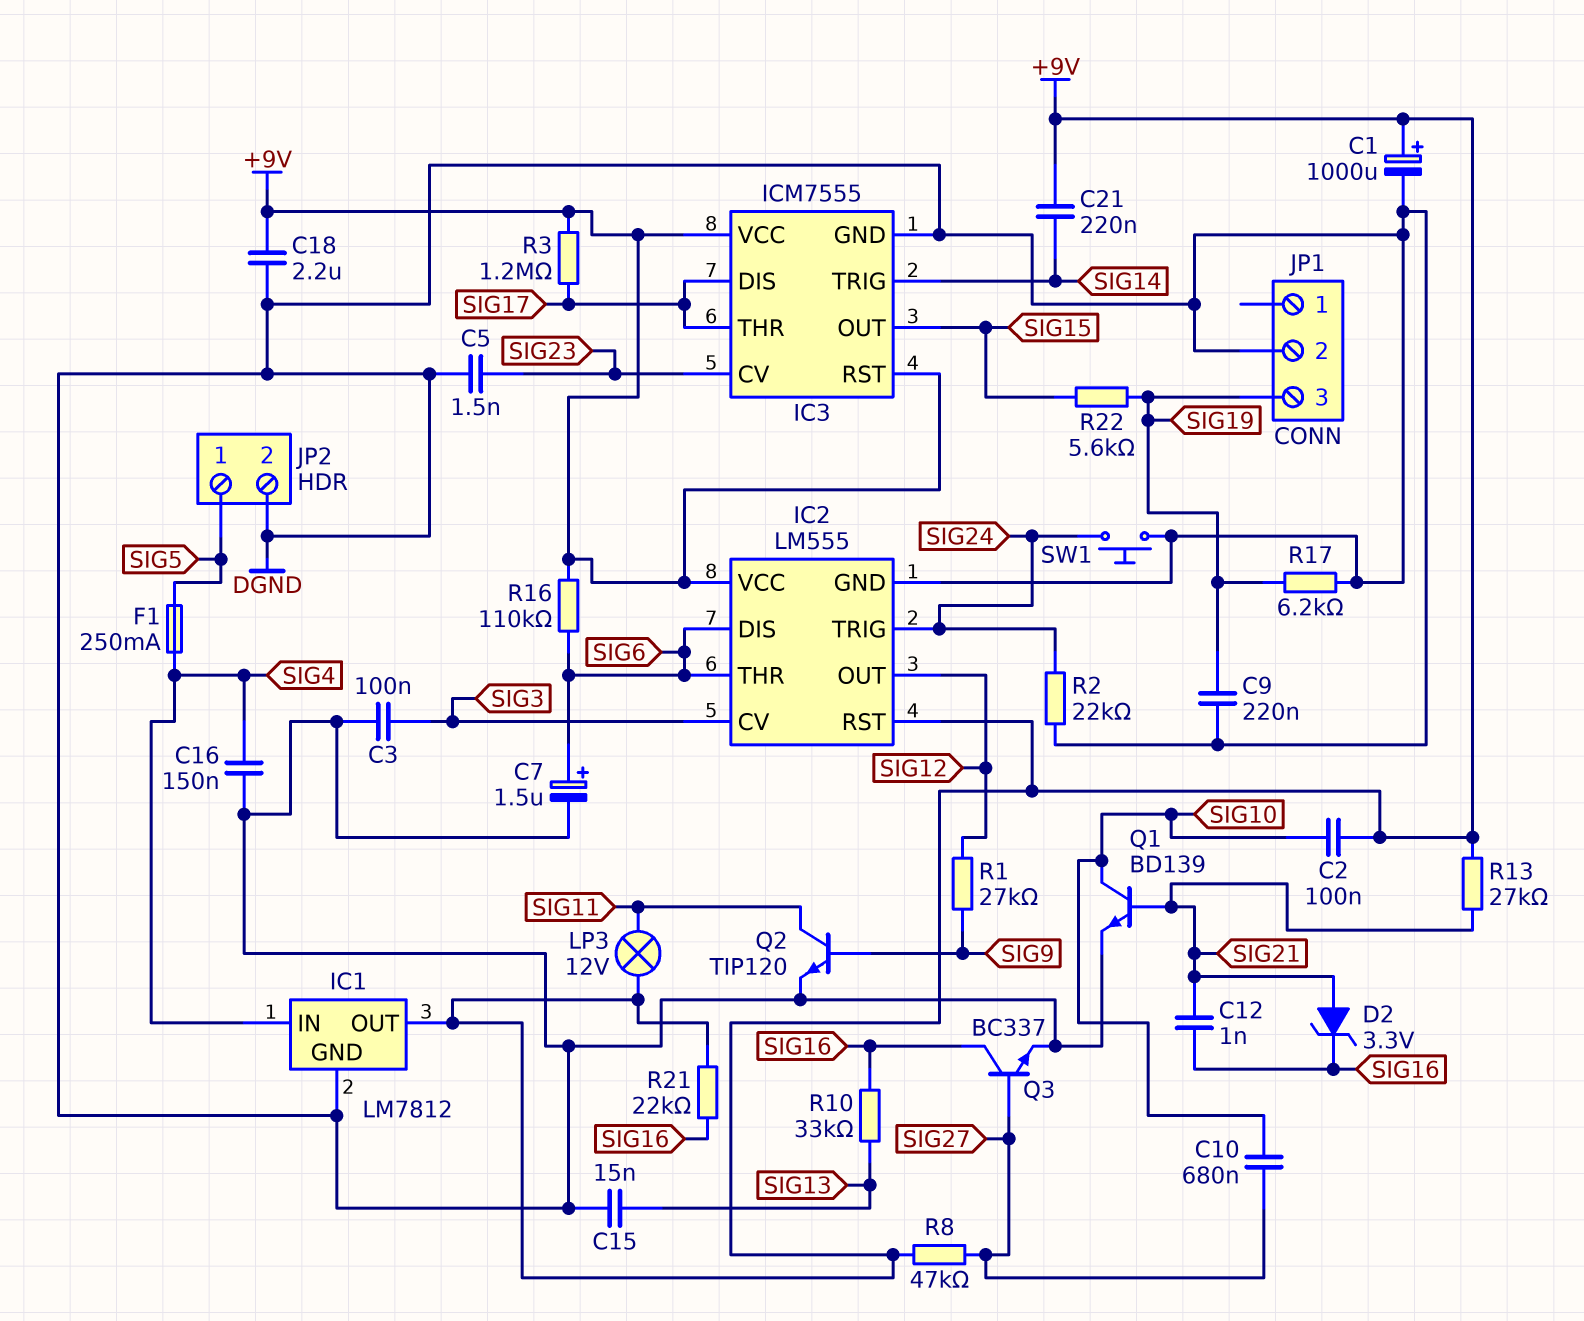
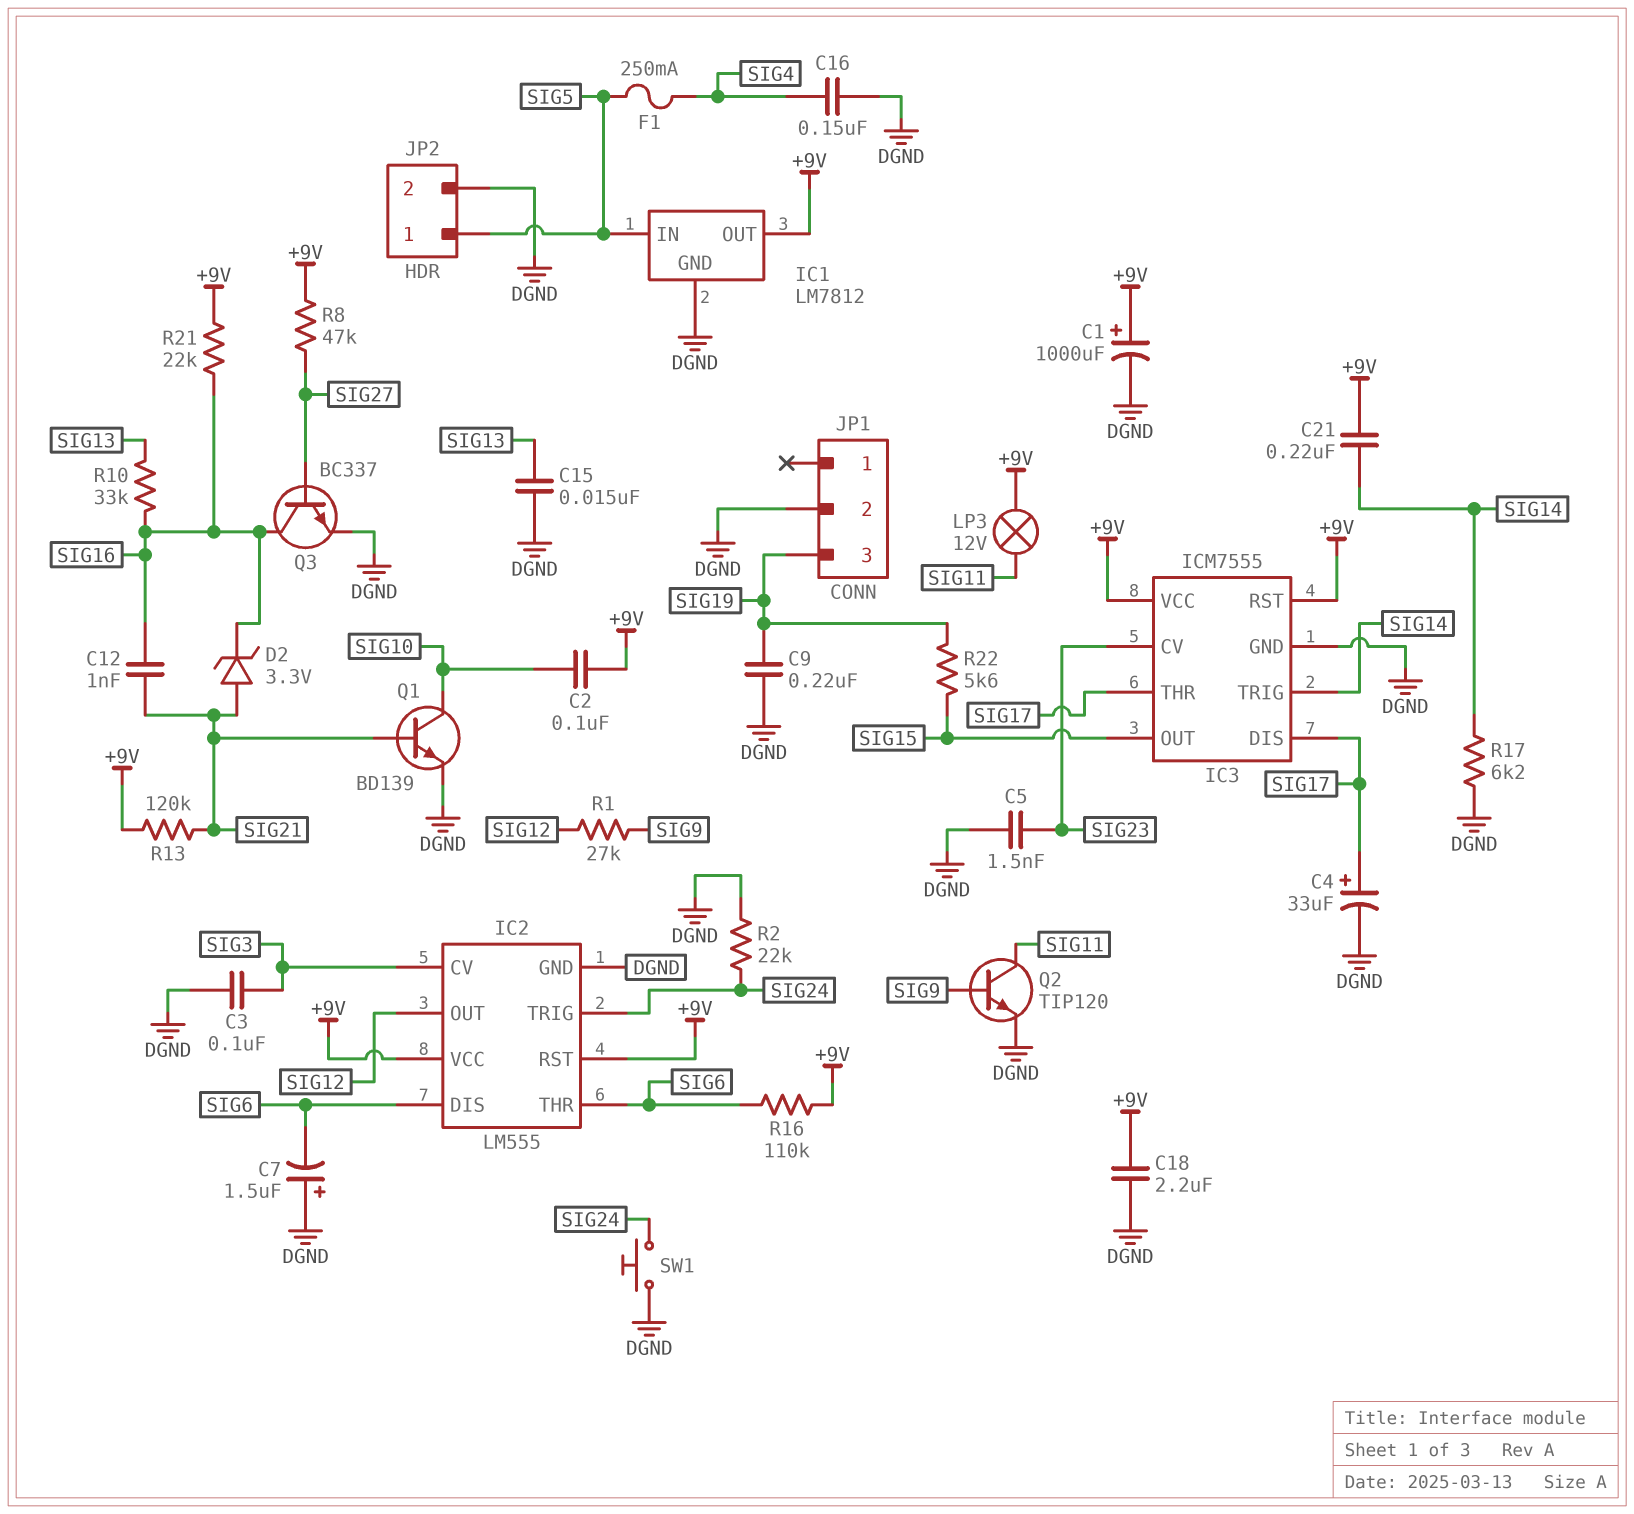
C4: none -> 33uF (plus SIG17, minus DGND)
C7: 1.5uF (plus SIG6, minus DGND) -> 1.5uF (plus DGND, minus SIG6)
C10: 680nF (SIG10, SIG27) -> none
IC1 pin IN: SIG4 -> SIG5
R3: 1.2M (+9V, SIG17) -> none
R13: 27k (+9V, SIG21) -> 120k (+9V, SIG21)
R17: 6.2k (DGND, SIG19) -> 6.2k (DGND, SIG14)

